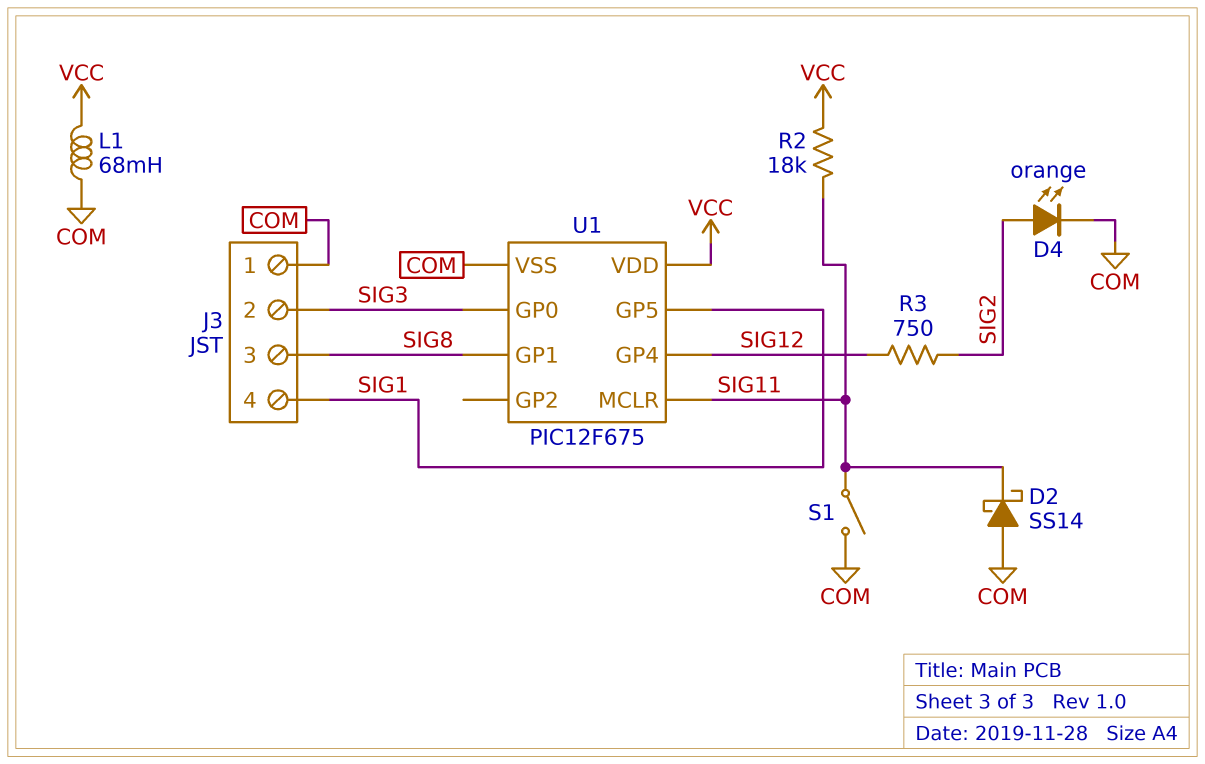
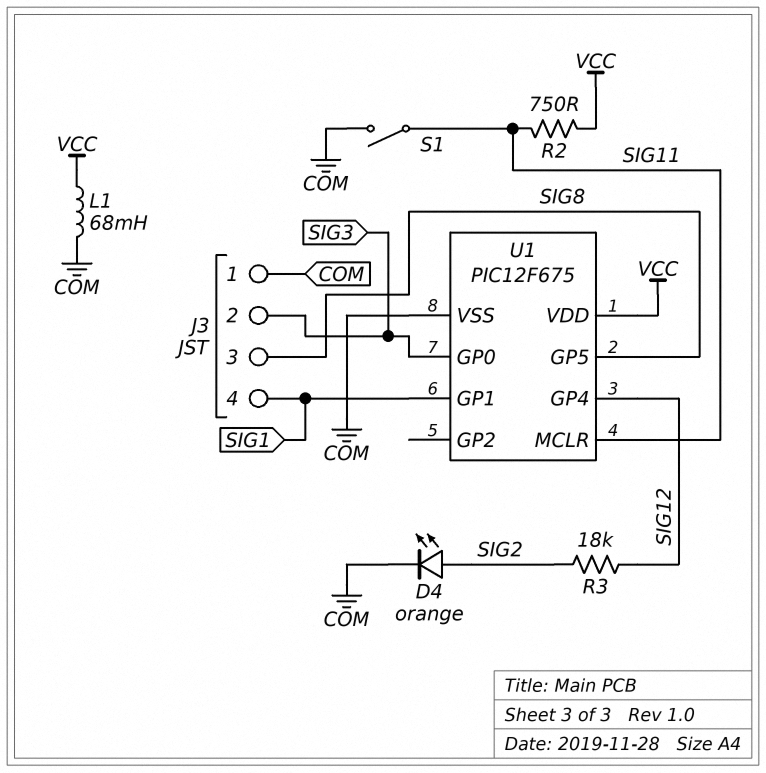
D2: schottky SS14 (A COM, K SIG11) -> none
R2: 18k (SIG11, VCC) -> 750 (SIG11, VCC)
R3: 750 (SIG2, SIG12) -> 18k (SIG2, SIG12)
U1 pin GP1: SIG8 -> SIG1
U1 pin GP5: SIG1 -> SIG8

